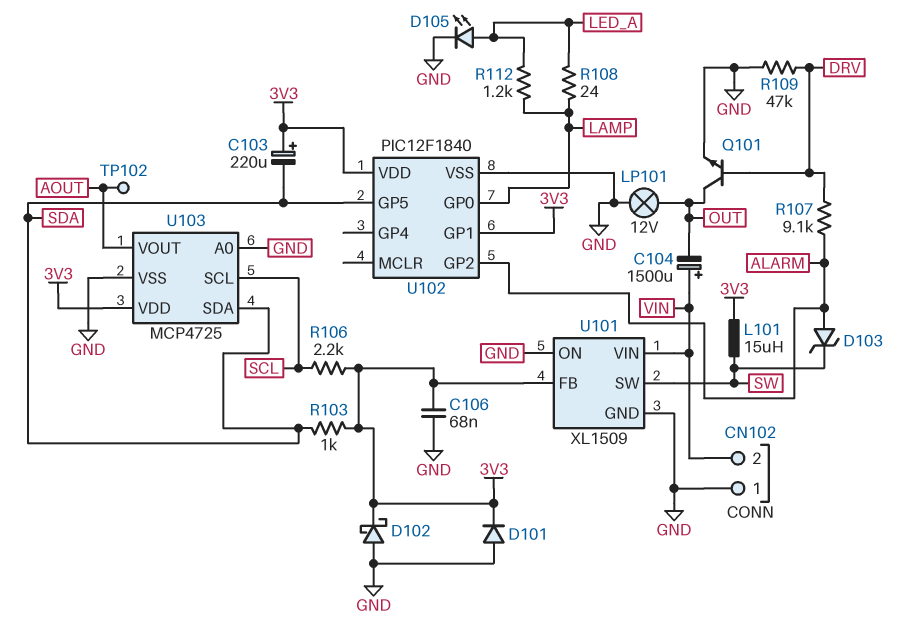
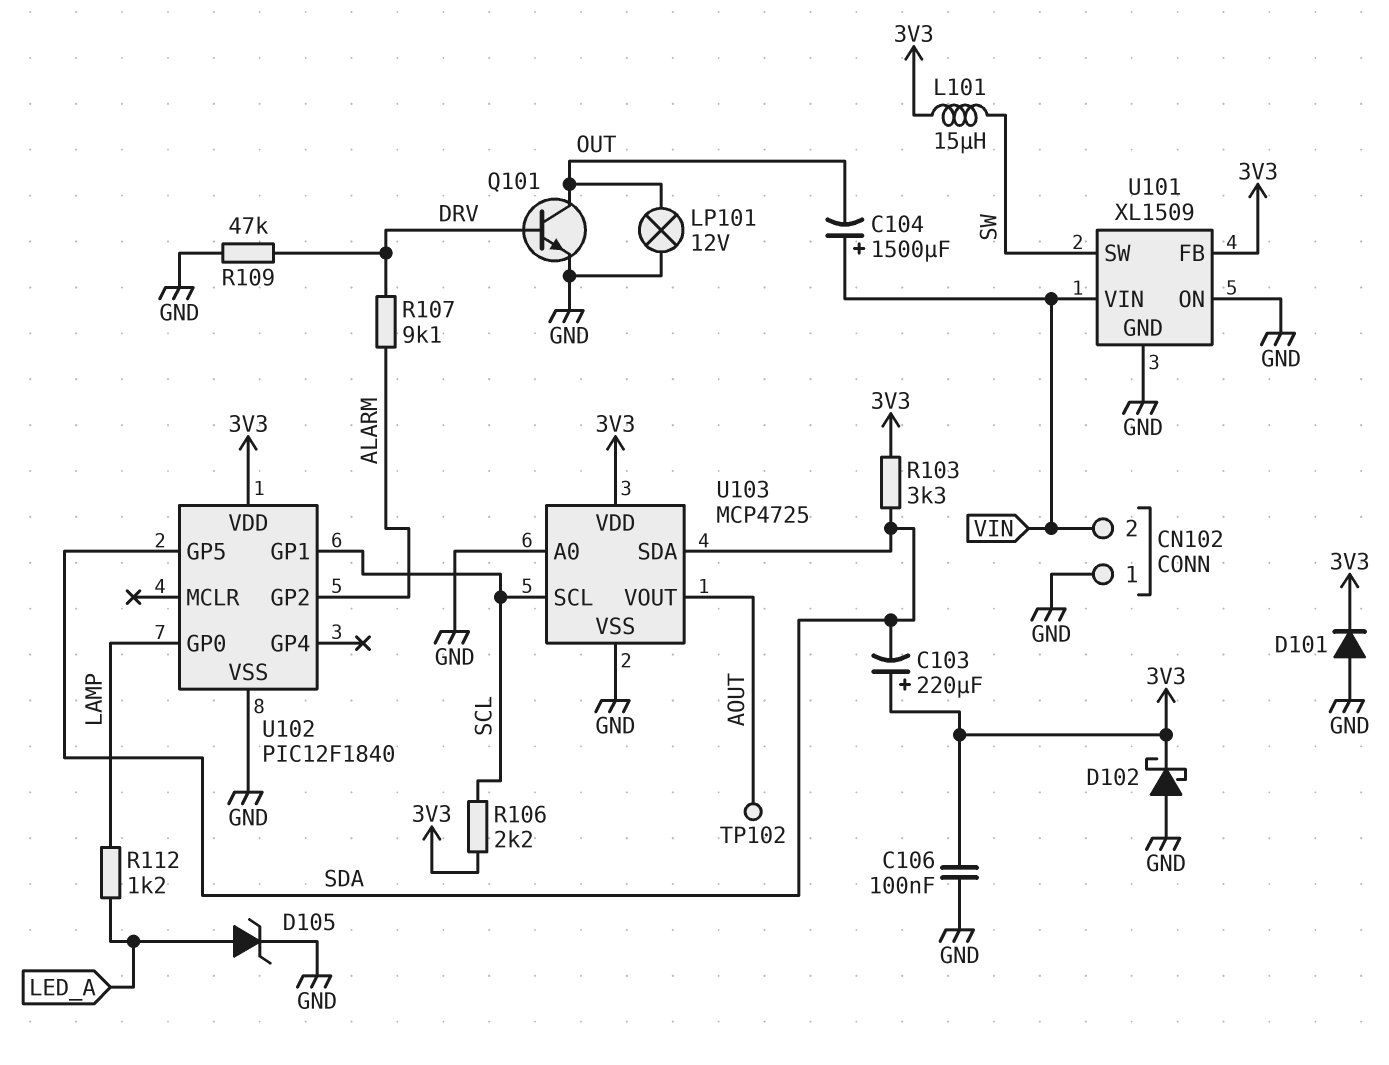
C106: 68nF (3V3, GND) -> 100nF (3V3, GND)
D103: zener (A ALARM, K SW) -> none
D105: LED (A LED_A, K GND) -> zener (A LED_A, K GND)
R103: 1k (3V3, SDA) -> 3.3k (3V3, SDA)
R108: 24 (LAMP, LED_A) -> none
U102 pin GP1: 3V3 -> SCL

